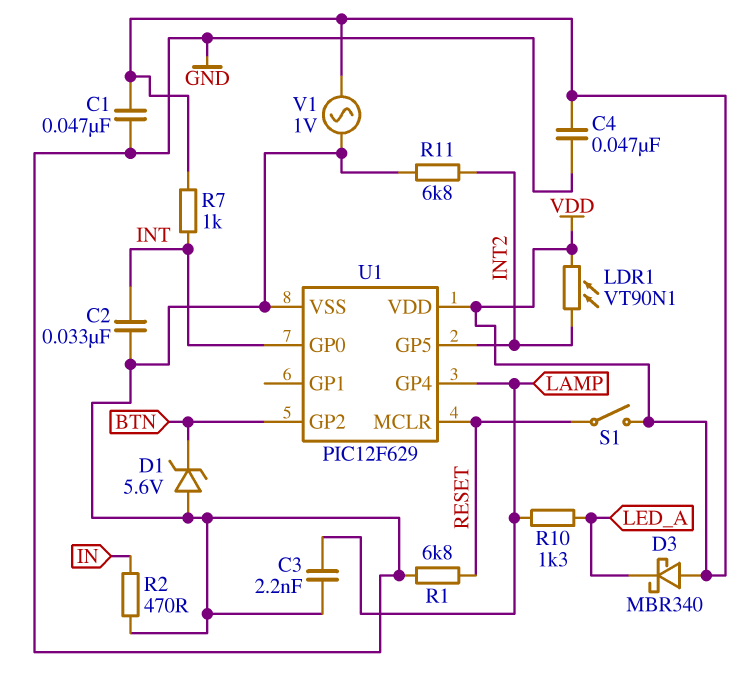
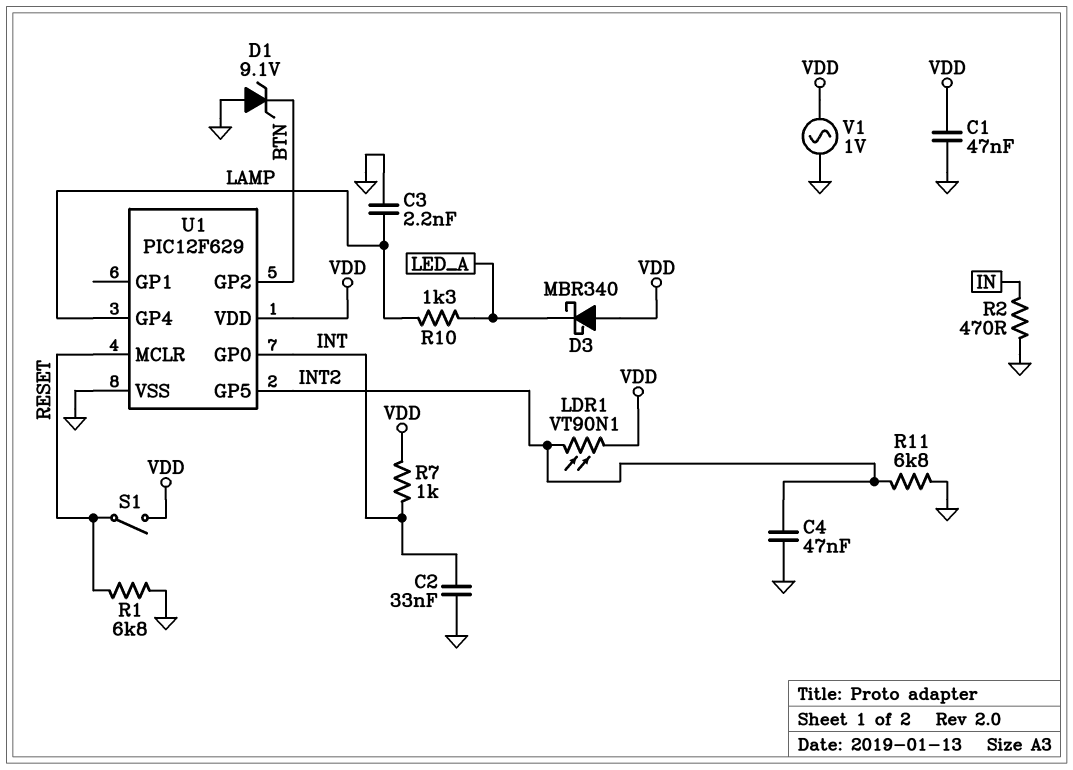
C4: 47nF (GND, VDD) -> 47nF (GND, INT2)
D1: zener 5.6V (A GND, K BTN) -> zener 9.1V (A GND, K BTN)

